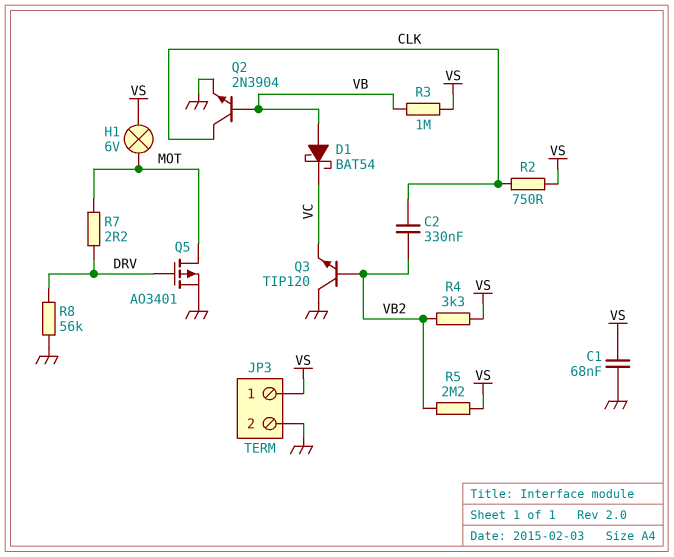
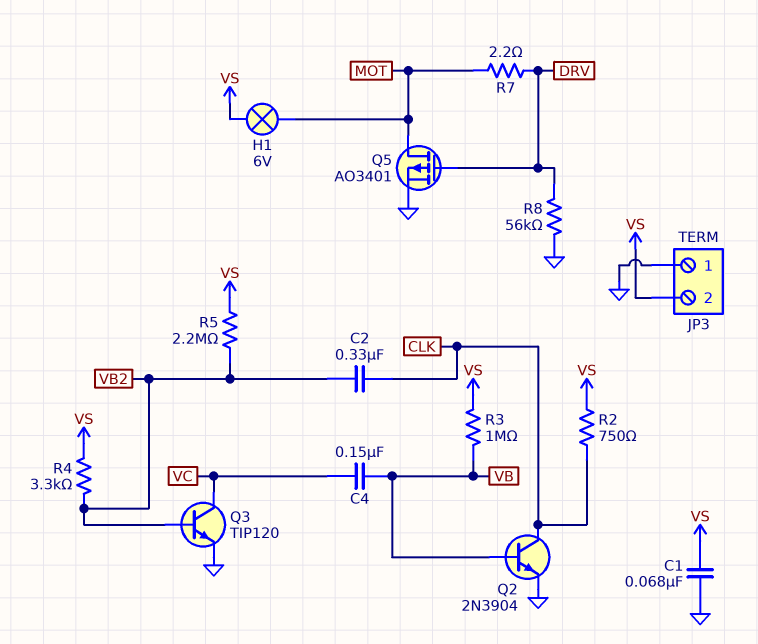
C4: none -> 150nF (VB, VC)
D1: schottky BAT54 (A VB, K VC) -> none
JP3 pin 1: VS -> GND
JP3 pin 2: GND -> VS
Q3: NPN TIP120 (B VB2, C GND, E VC) -> NPN TIP120 (B VB2, C VC, E GND)

